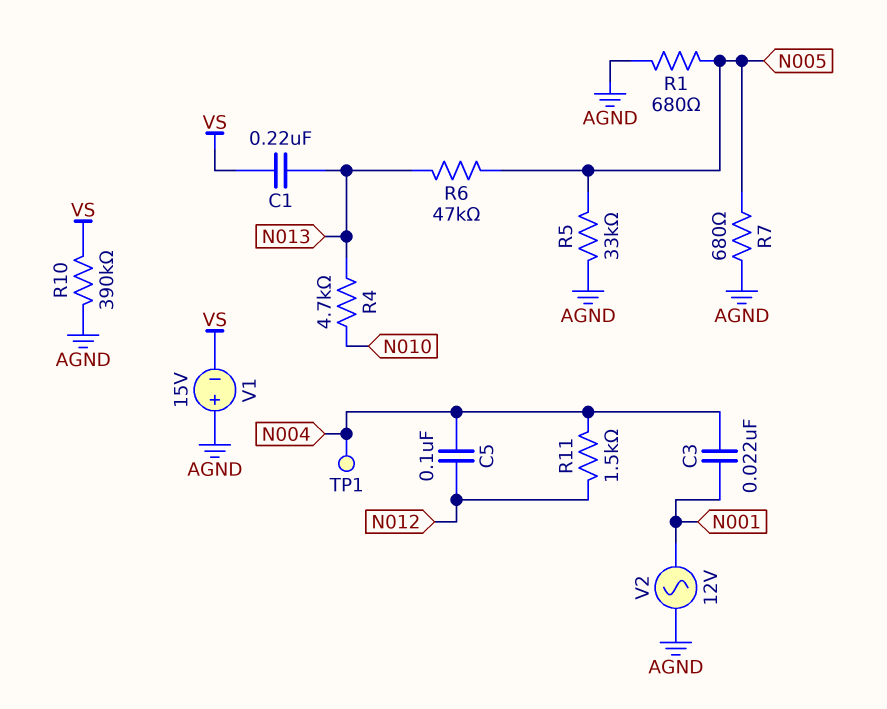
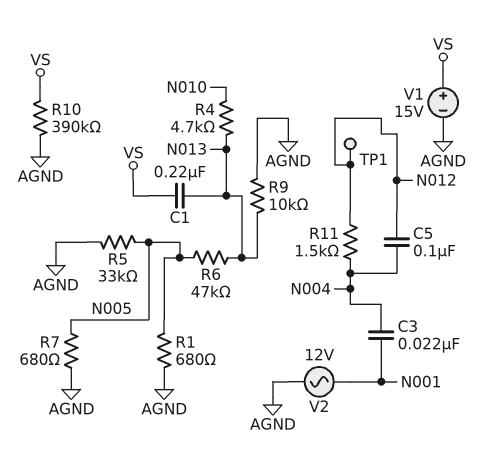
R9: none -> 10k (AGND, N013)
TP1: test point (N004) -> test point (N012)
V1: 15V (plus AGND, minus VS) -> 15V (plus VS, minus AGND)

